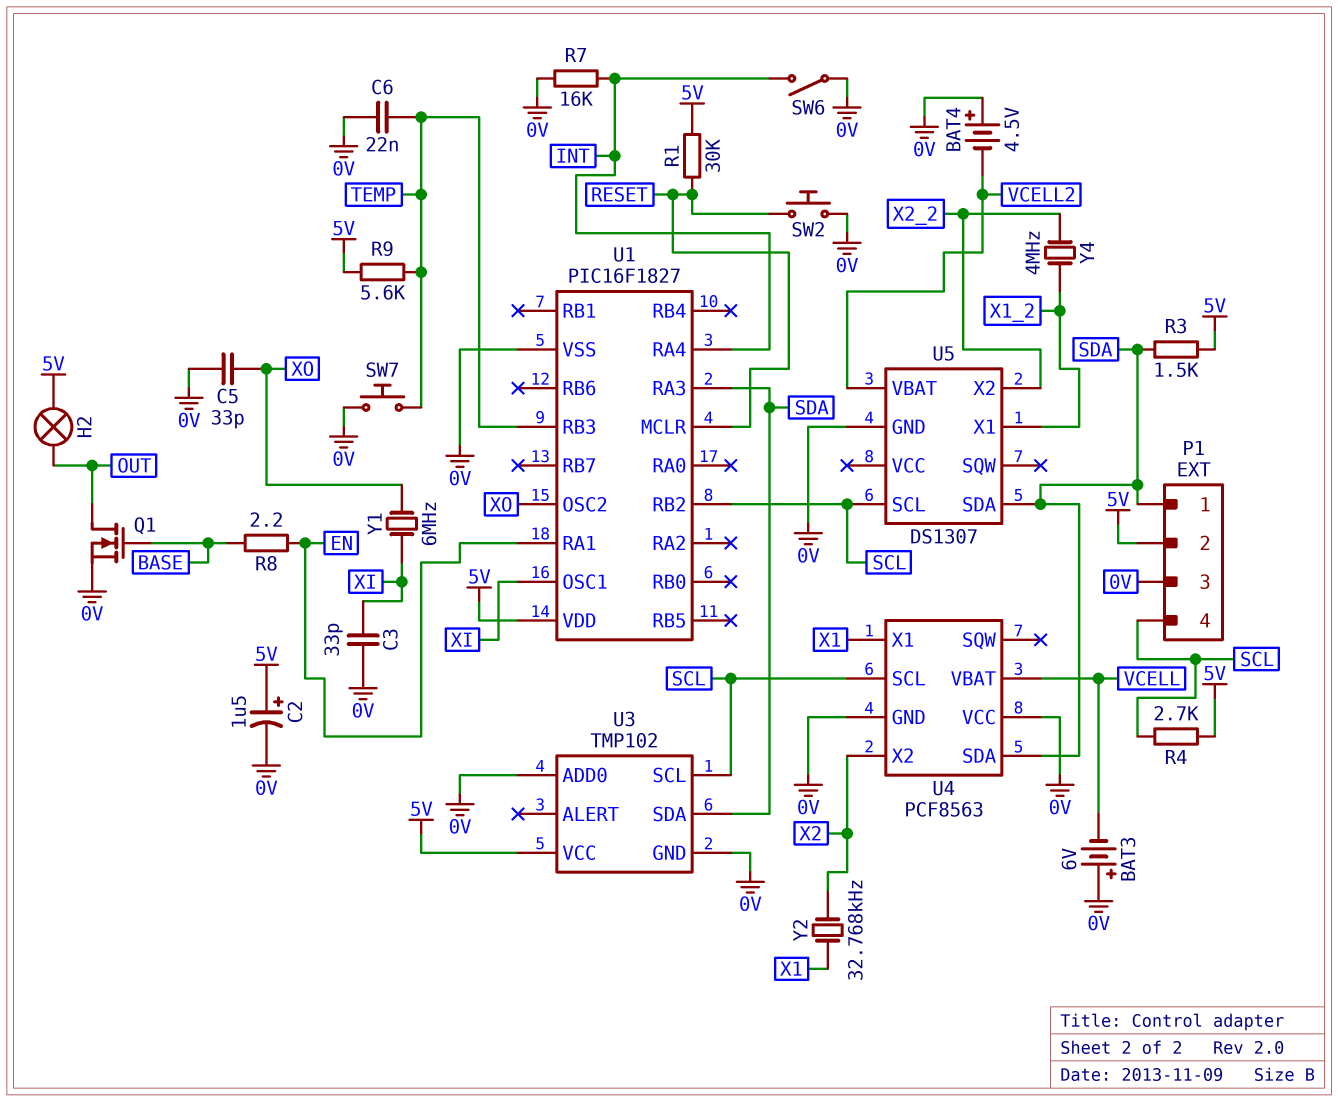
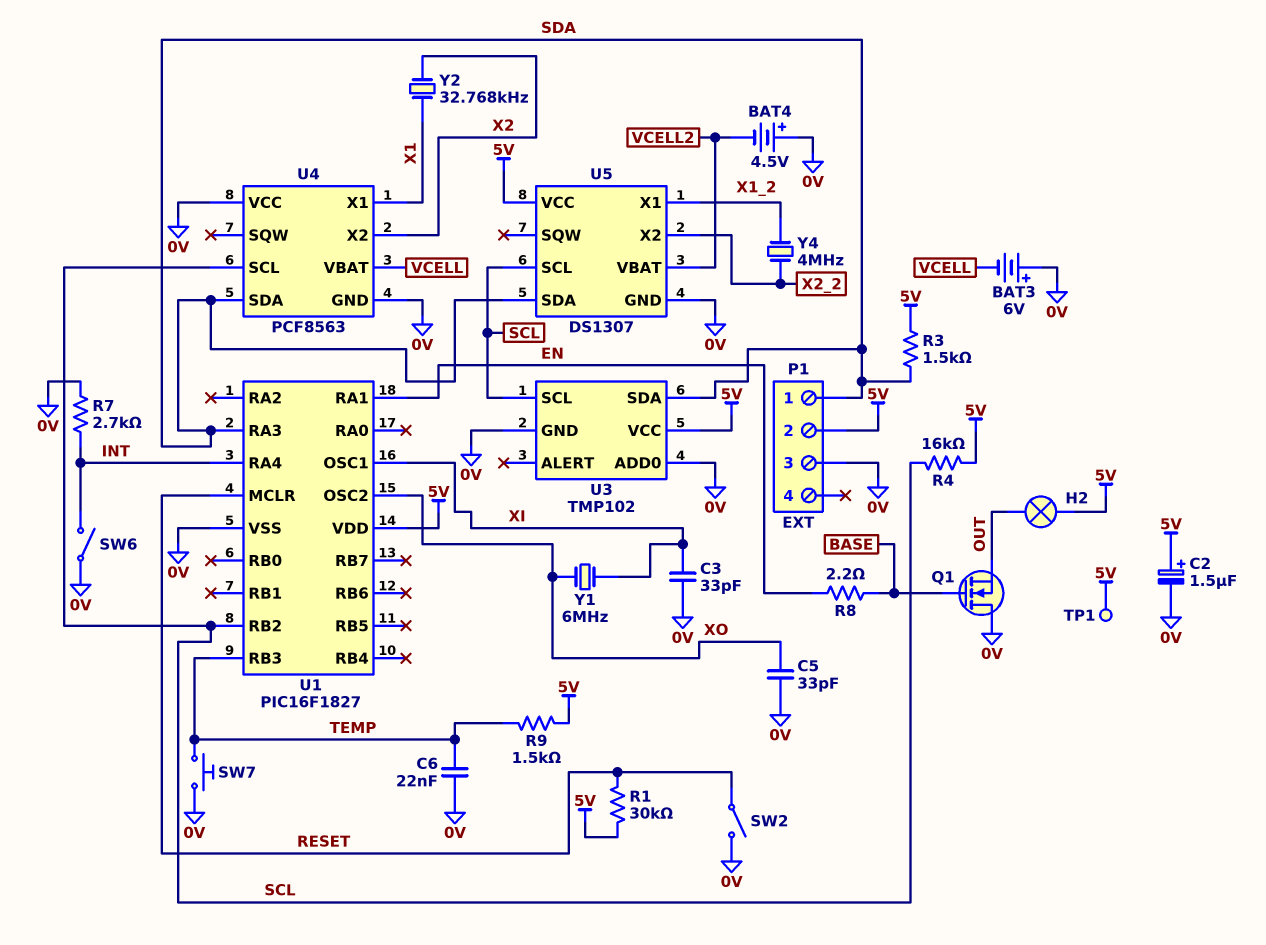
P1 pin 4: SCL -> none
Q1: NMOS (G BASE, D OUT, S 0V) -> NMOS (G BASE, D 0V, S OUT)
R4: 2.7k (5V, SCL) -> 16k (5V, SCL)
R7: 16k (0V, INT) -> 2.7k (0V, INT)
R9: 5.6k (5V, TEMP) -> 1.5k (5V, TEMP)
SW2: button (0V, RESET) -> switch (0V, RESET)
TP1: none -> test point (5V)
U5 pin VCC: none -> 5V

